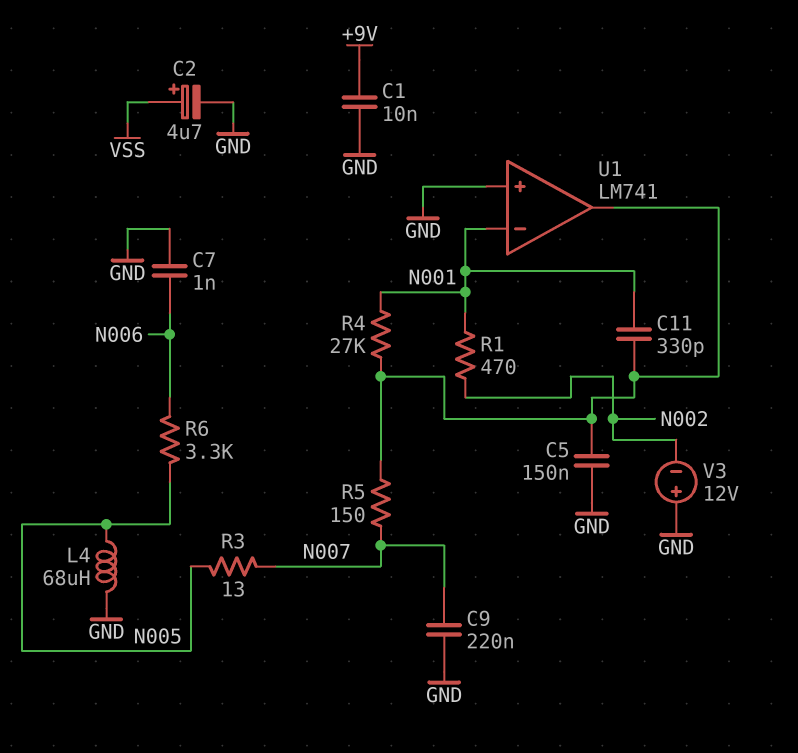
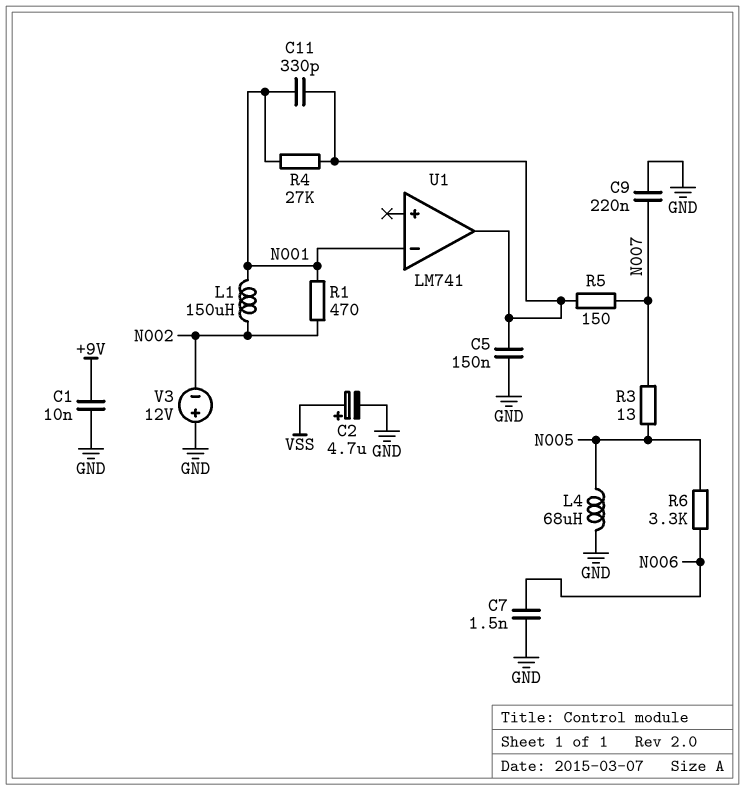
C7: 1nF (GND, N006) -> 1.5nF (GND, N006)
L1: none -> 150uH (N001, N002)
U1 pin in+: GND -> none

